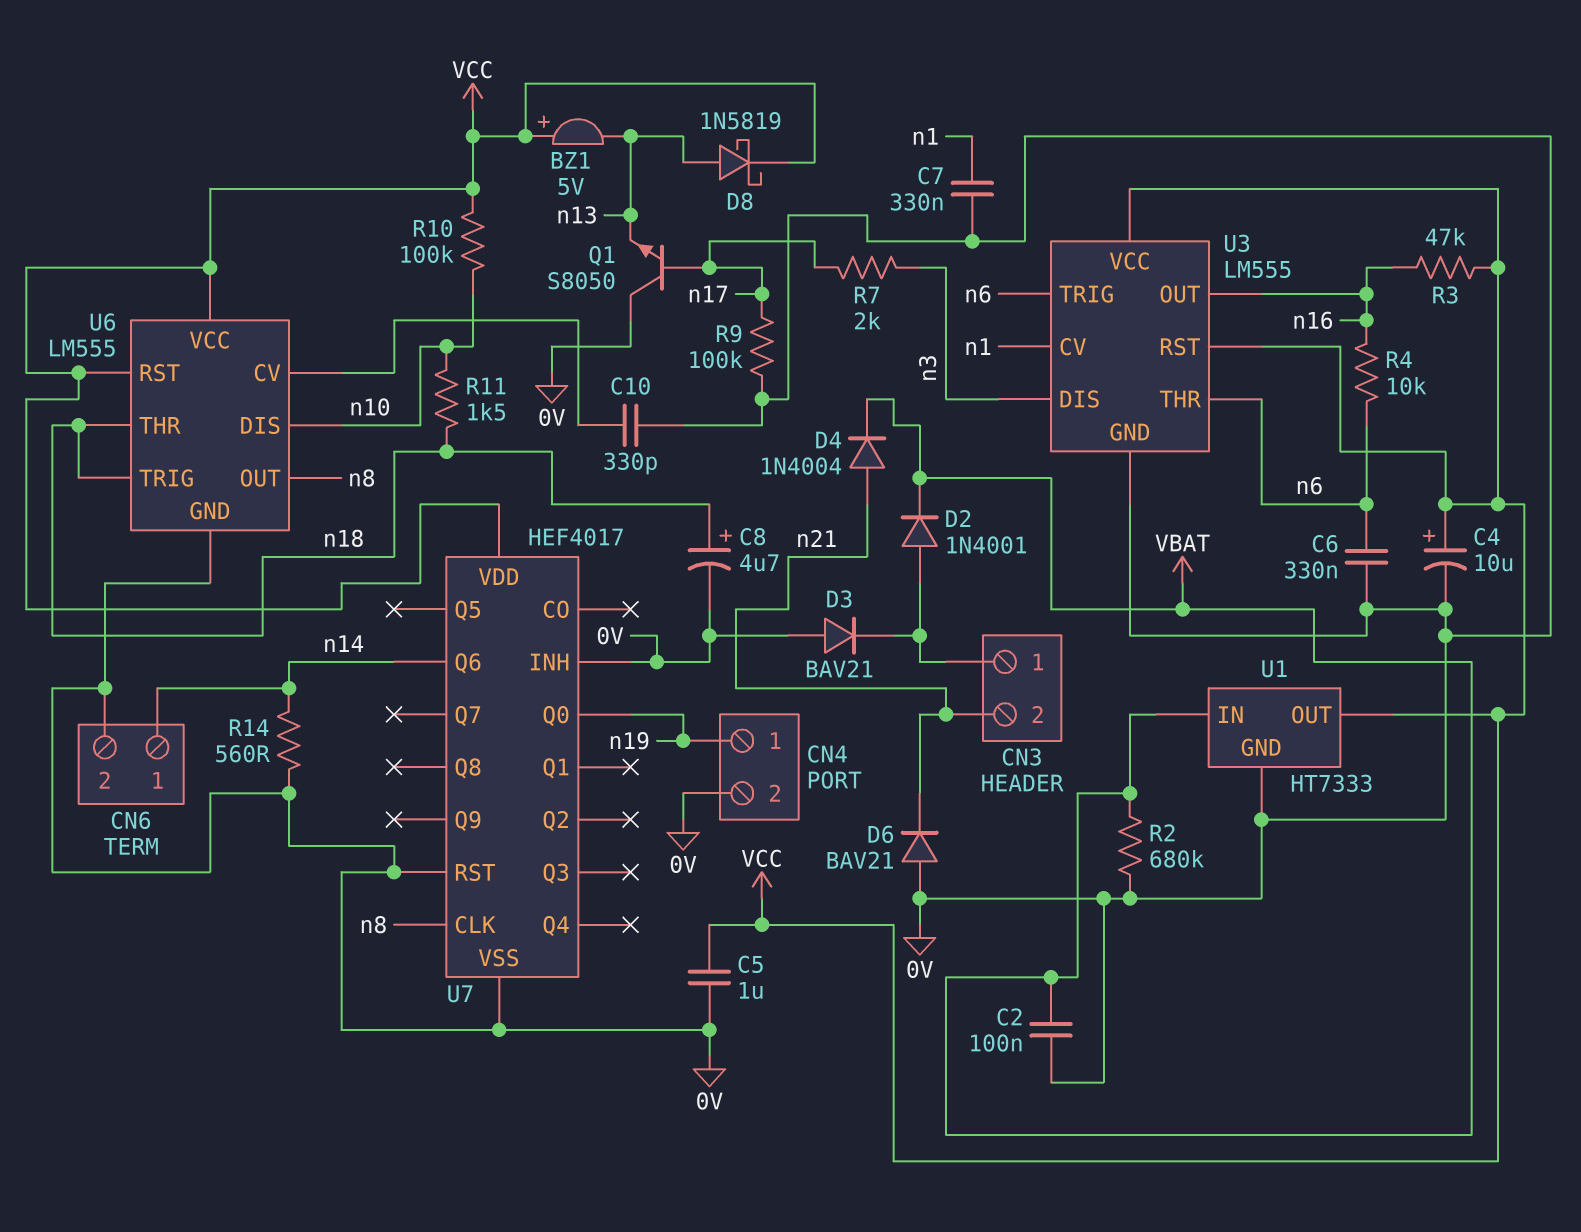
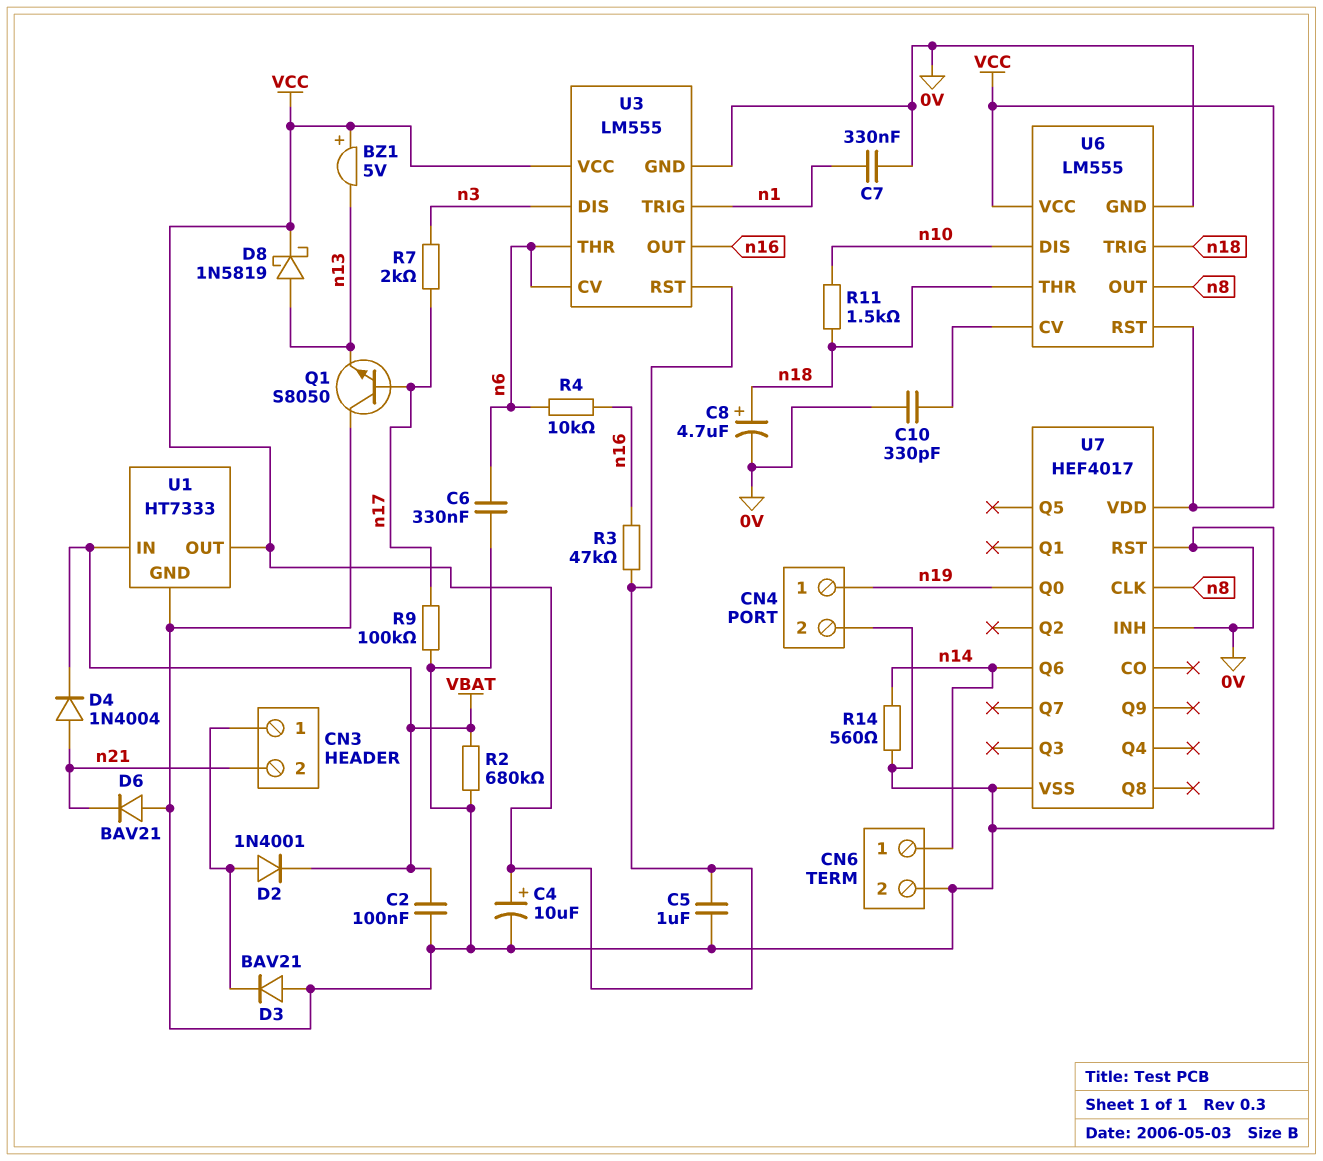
R10: 100k (VCC, n10) -> none
U3 pin CV: n1 -> n6
U3 pin TRIG: n6 -> n1

